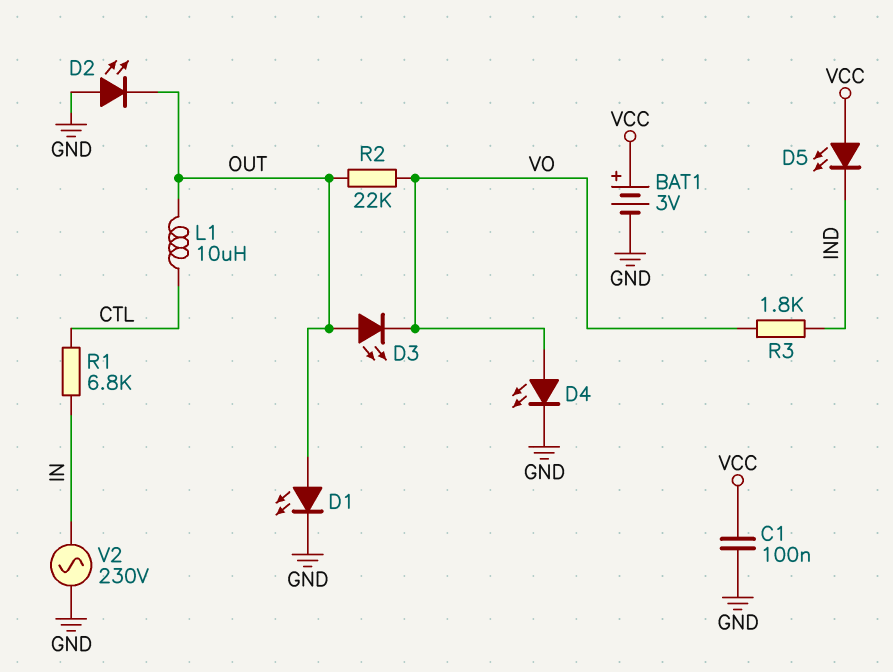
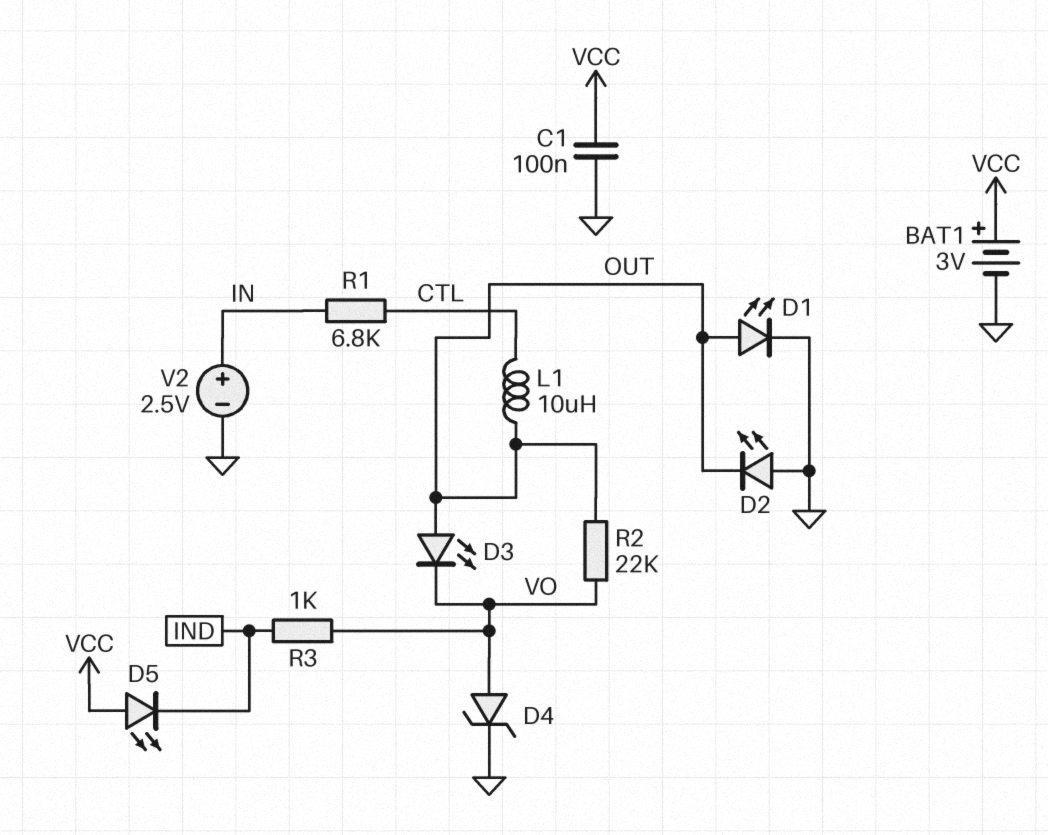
D4: LED (A VO, K GND) -> zener (A VO, K GND)
R3: 1.8k (IND, VO) -> 1k (IND, VO)
V2: AC 230V (GND, IN) -> 2.5V (plus IN, minus GND)

